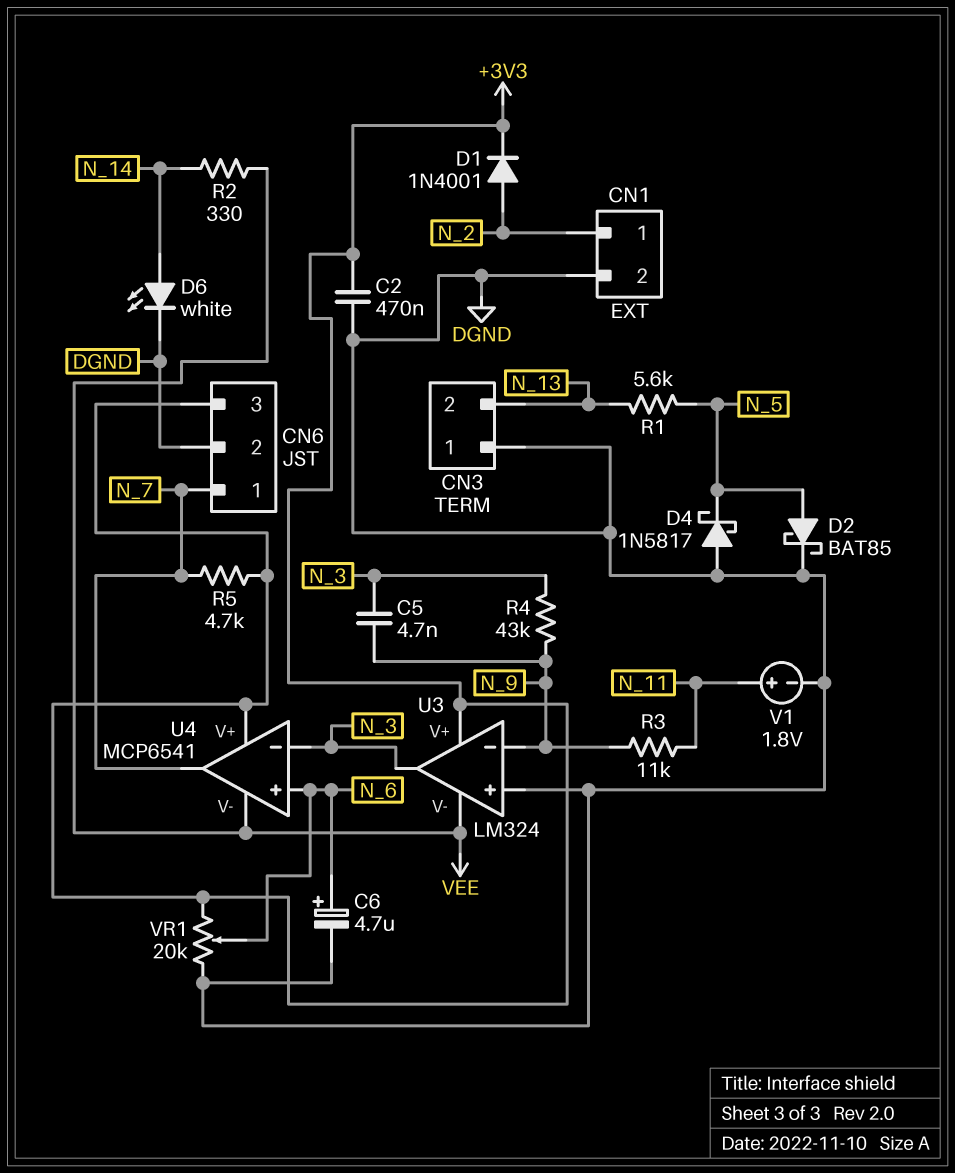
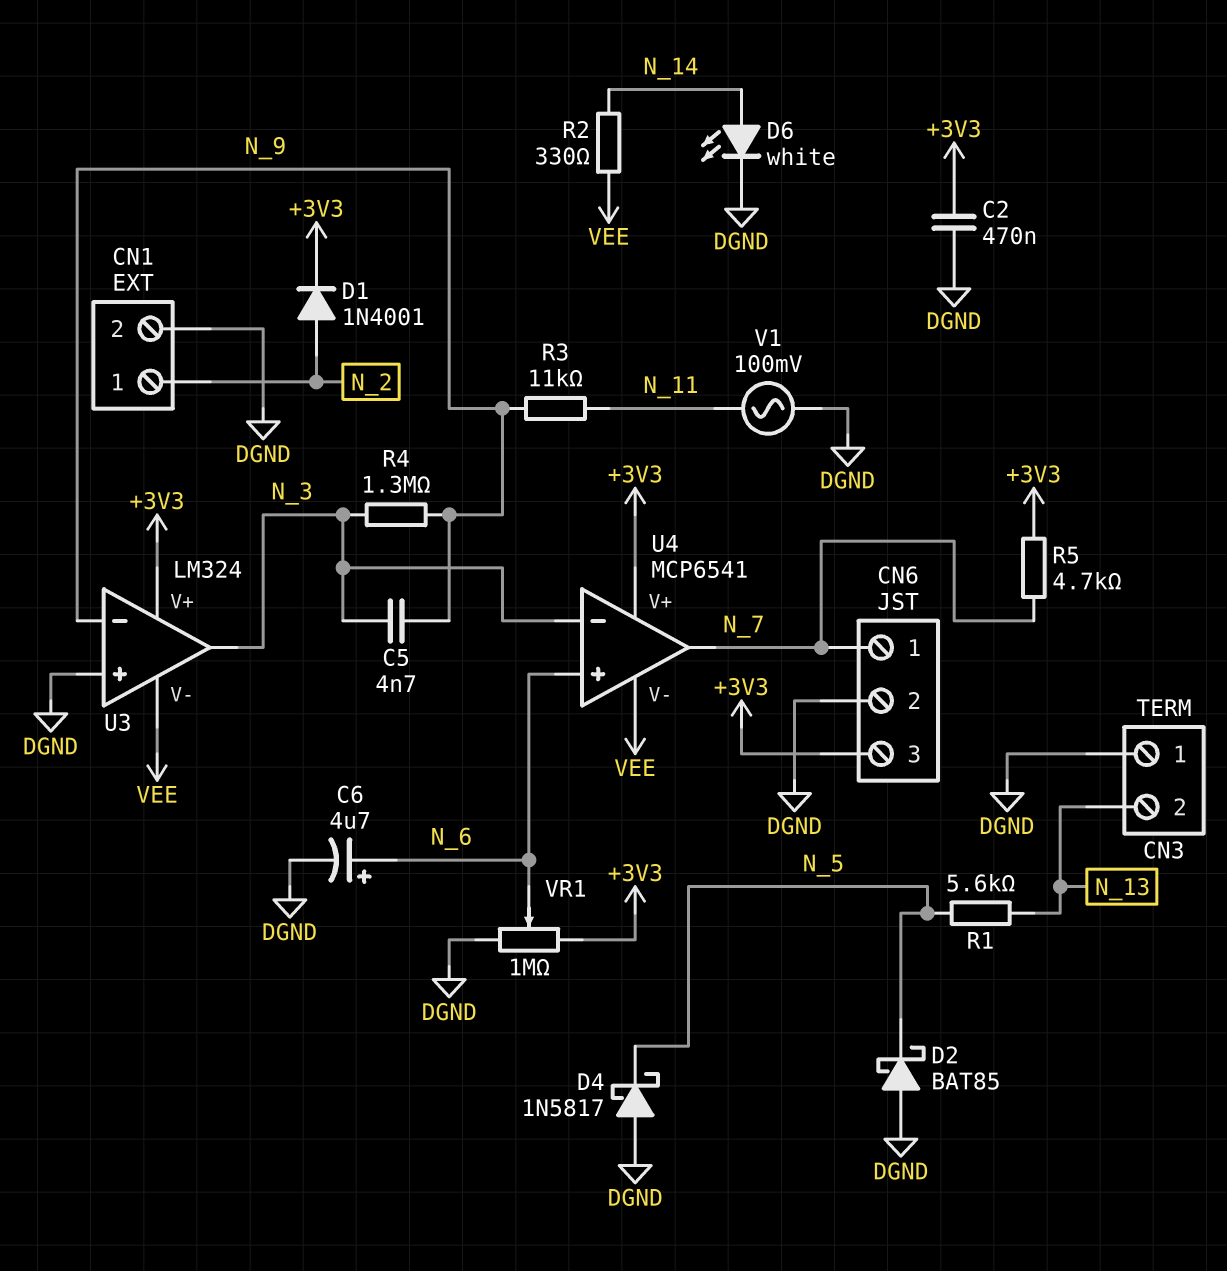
D2: schottky BAT85 (A N_5, K DGND) -> schottky BAT85 (A DGND, K N_5)
R4: 43k (N_3, N_9) -> 1.3M (N_3, N_9)
V1: 1.8V (plus N_11, minus DGND) -> AC 100mV (DGND, N_11)
VR1: 20k (+3V3, DGND, wiper N_6) -> 1M (+3V3, DGND, wiper N_6)

